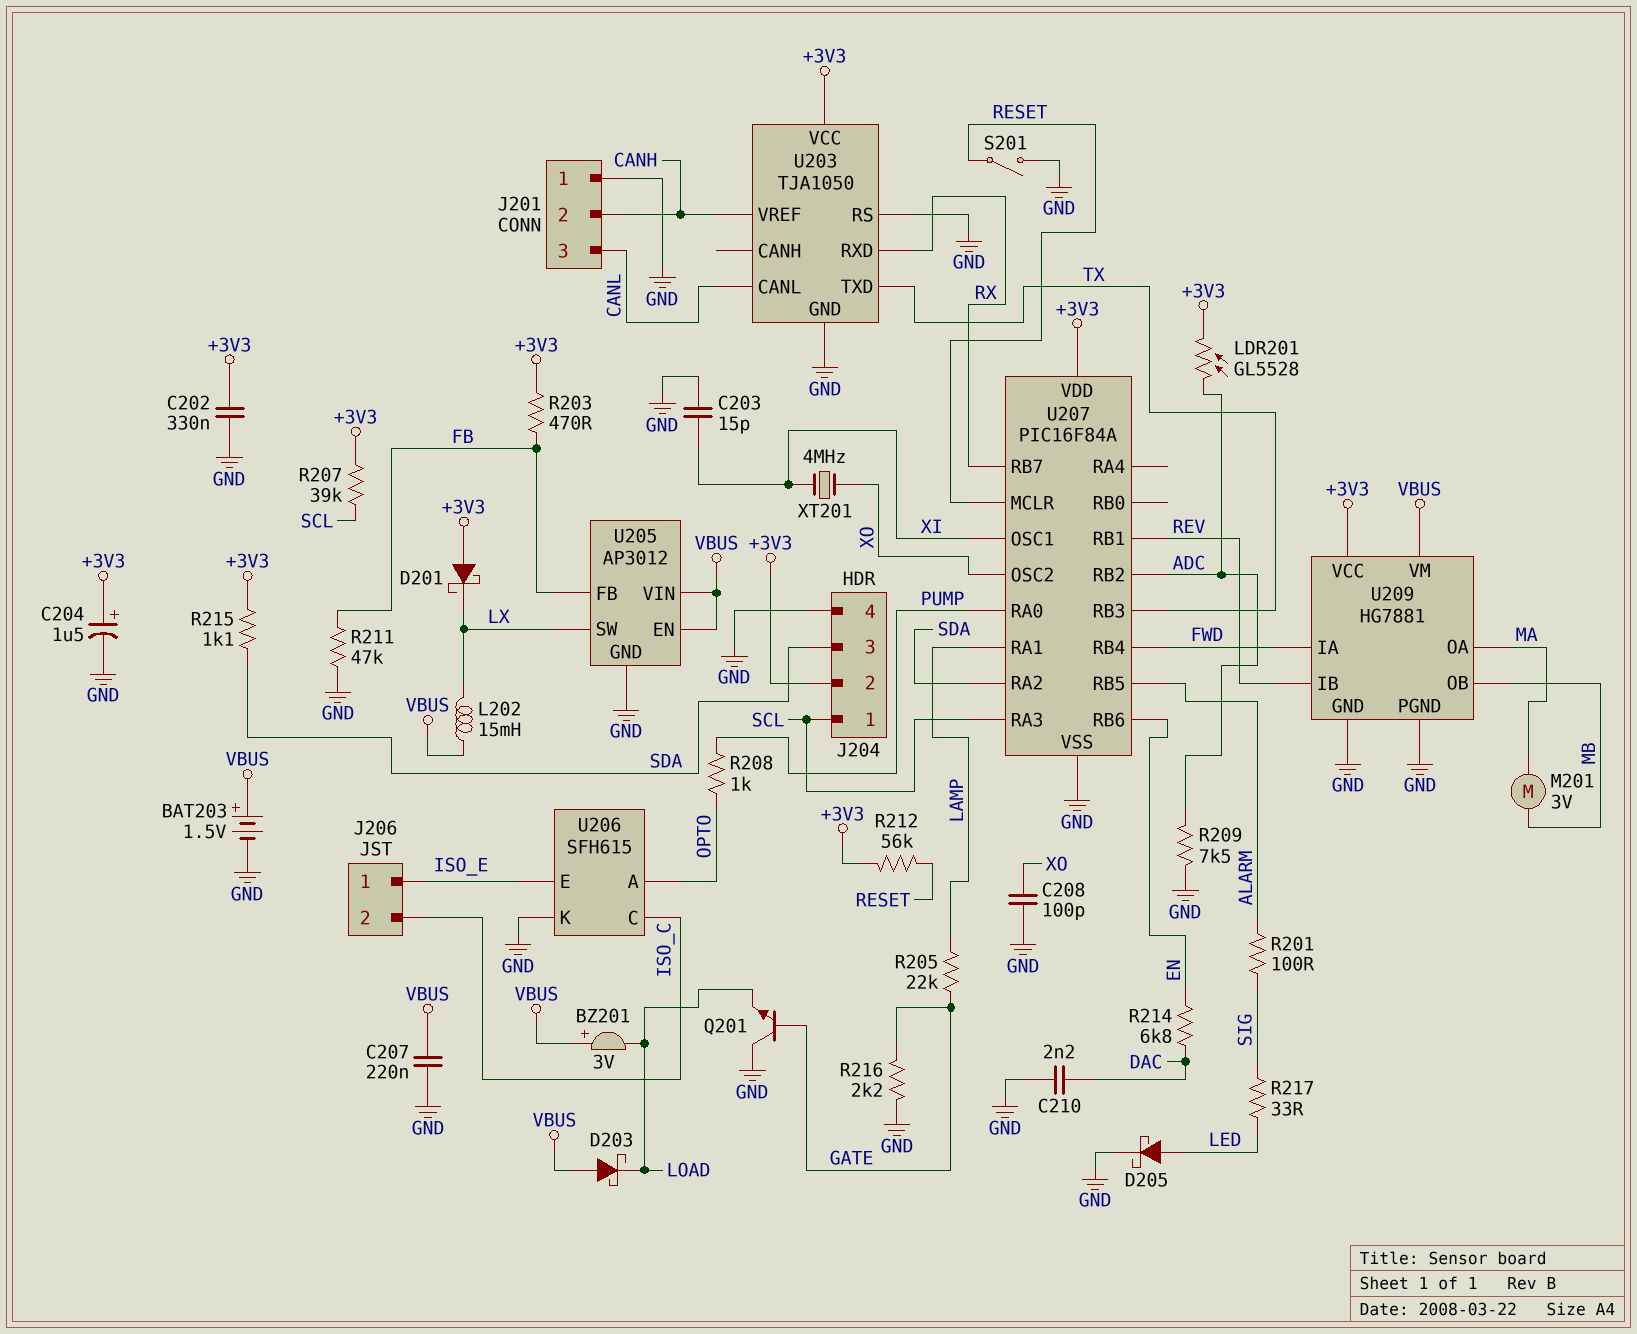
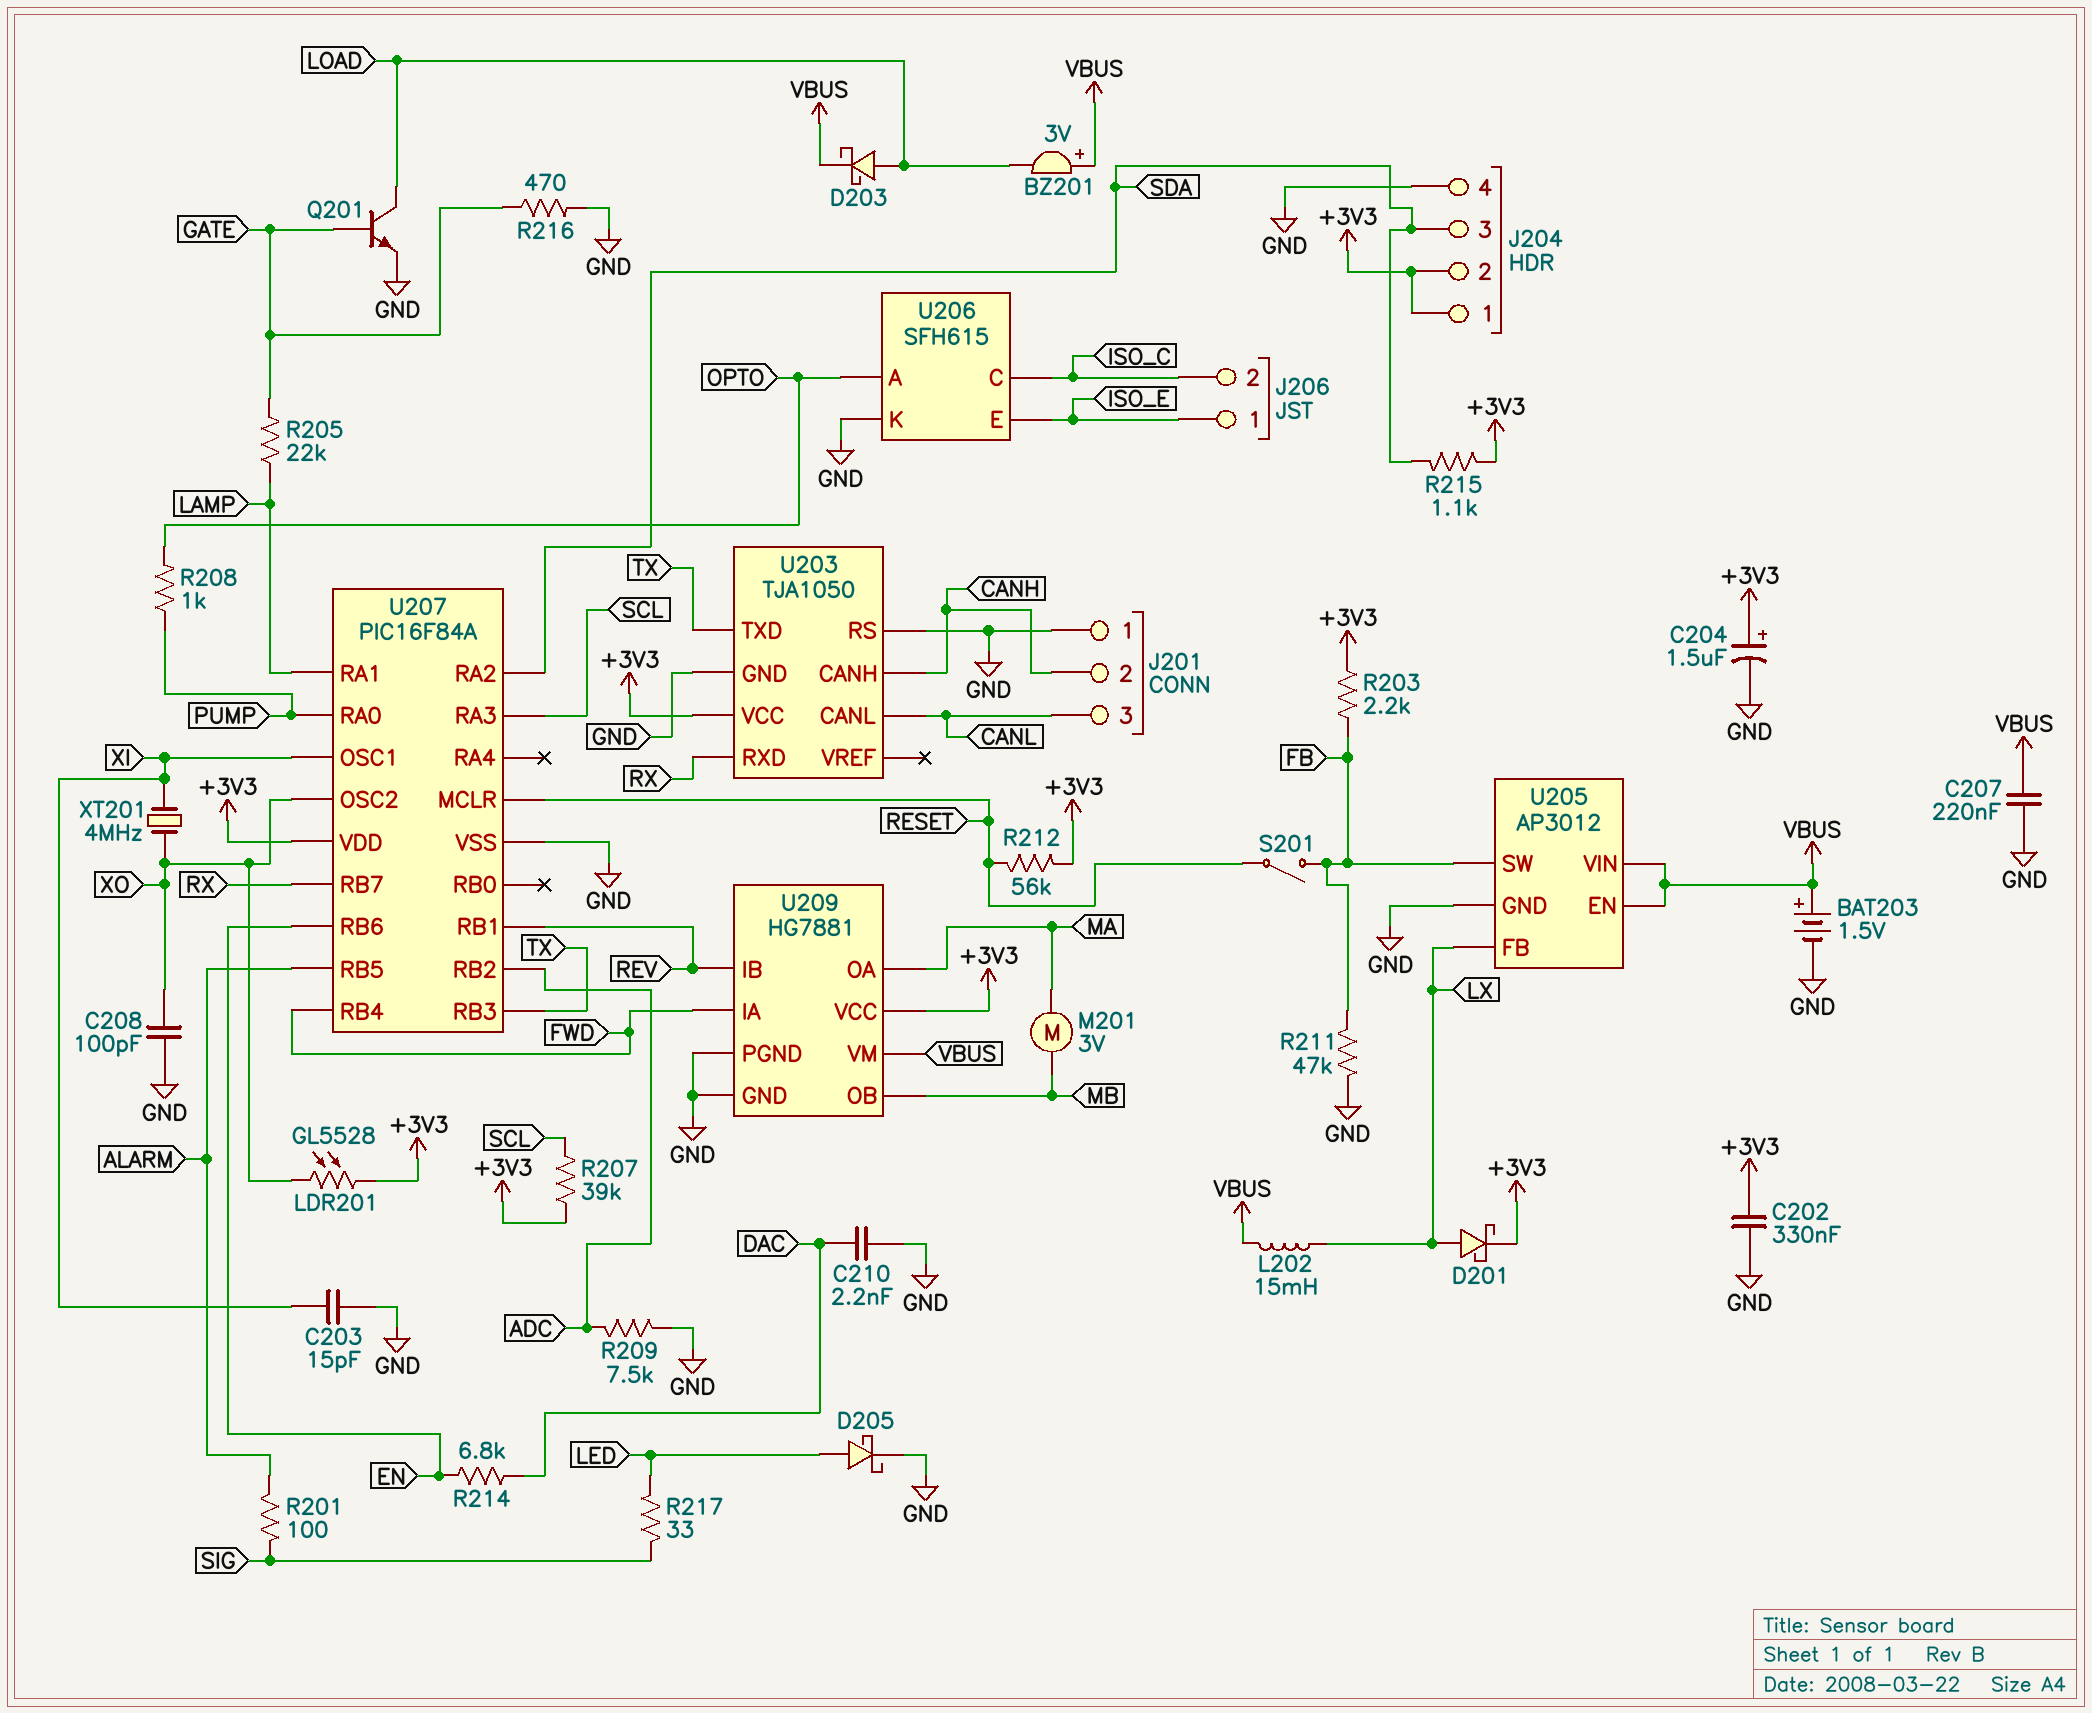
D201: schottky (A +3V3, K LX) -> schottky (A LX, K +3V3)
D203: schottky (A VBUS, K LOAD) -> schottky (A LOAD, K VBUS)
J204 pin 1: SCL -> +3V3
LDR201: GL5528 (+3V3, ADC) -> GL5528 (+3V3, XO)
Q201: NPN (B GATE, C GND, E LOAD) -> NPN (B GATE, C LOAD, E GND)
R203: 470 (+3V3, FB) -> 2.2k (+3V3, FB)
R216: 2.2k (GATE, GND) -> 470 (GATE, GND)
S201: switch (GND, RESET) -> switch (FB, RESET)
U203 pin CANH: none -> CANH
U203 pin VREF: CANH -> none
U205 pin FB: FB -> LX
U205 pin SW: LX -> FB

